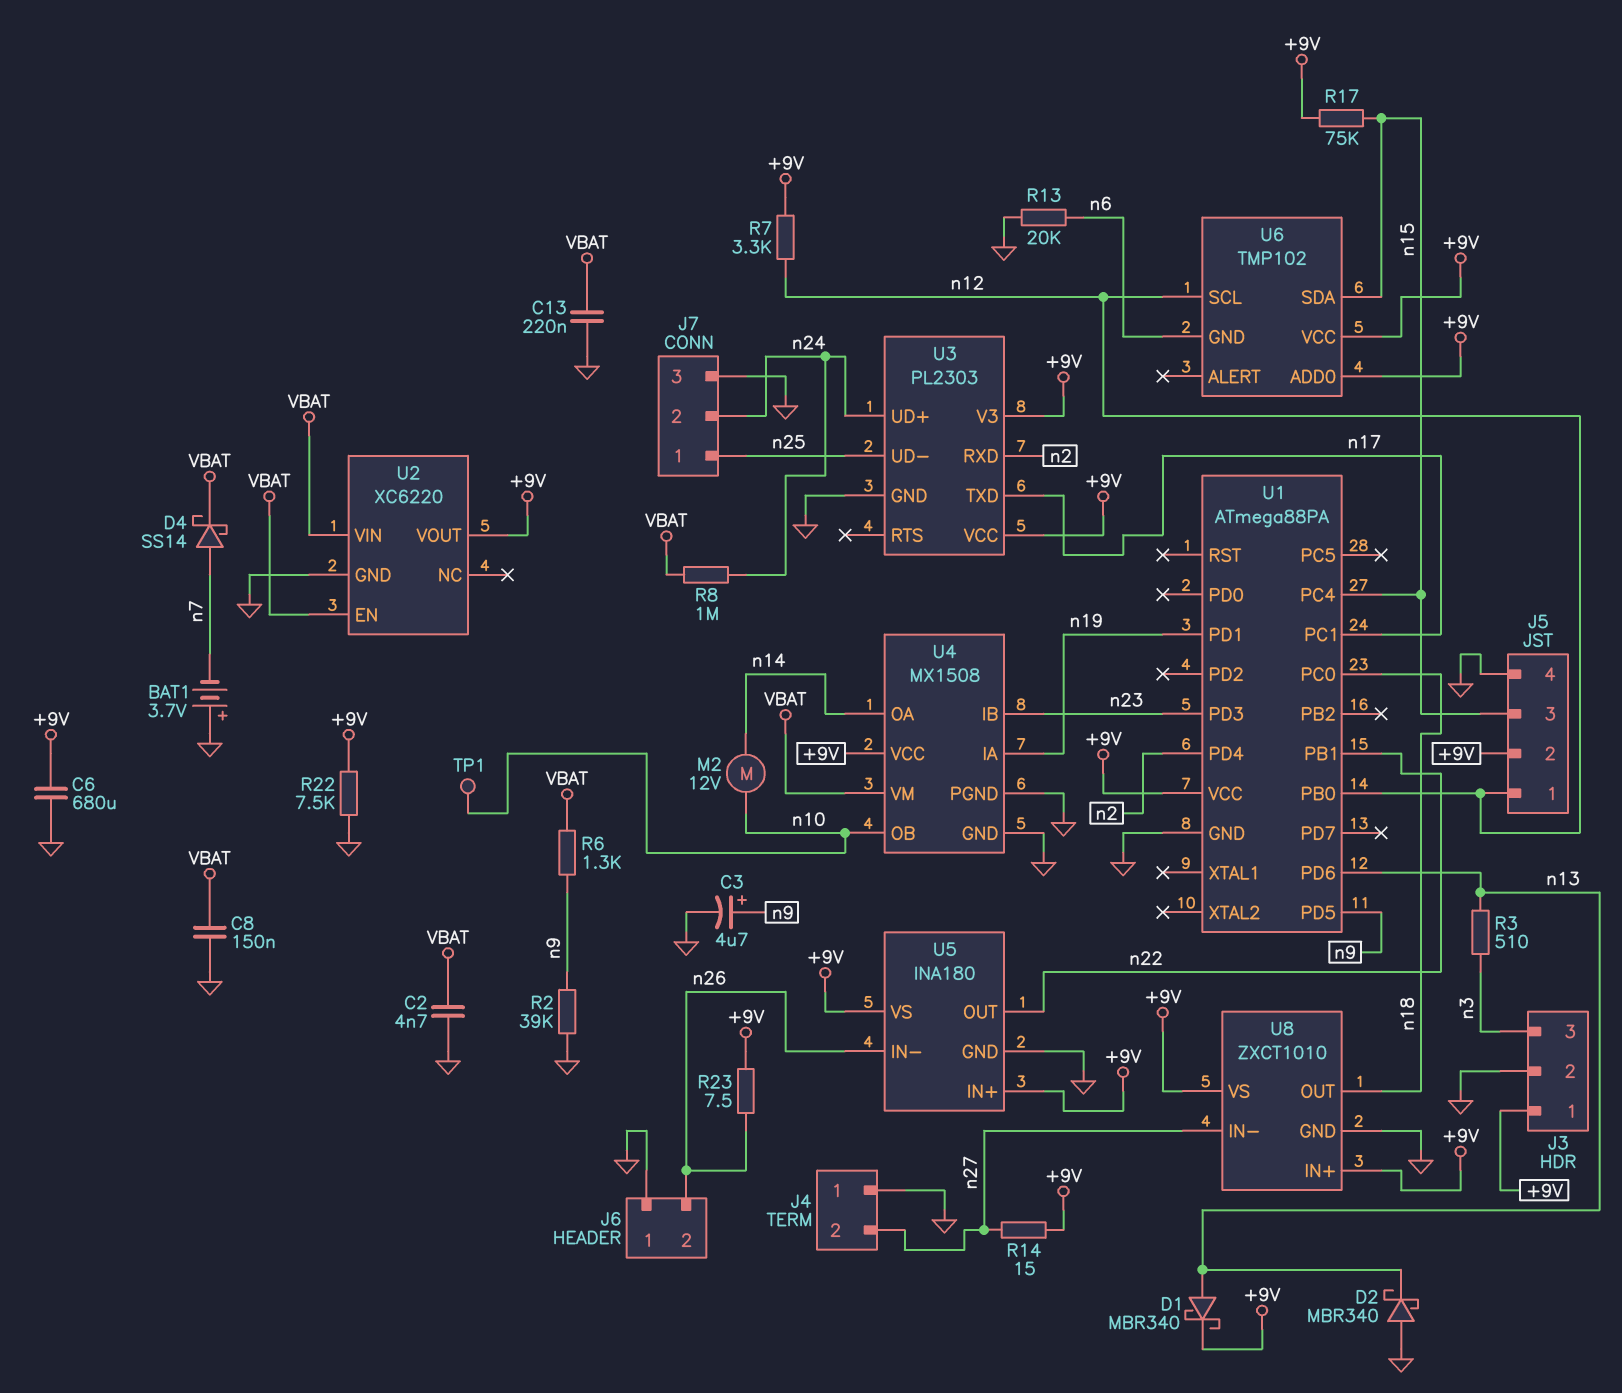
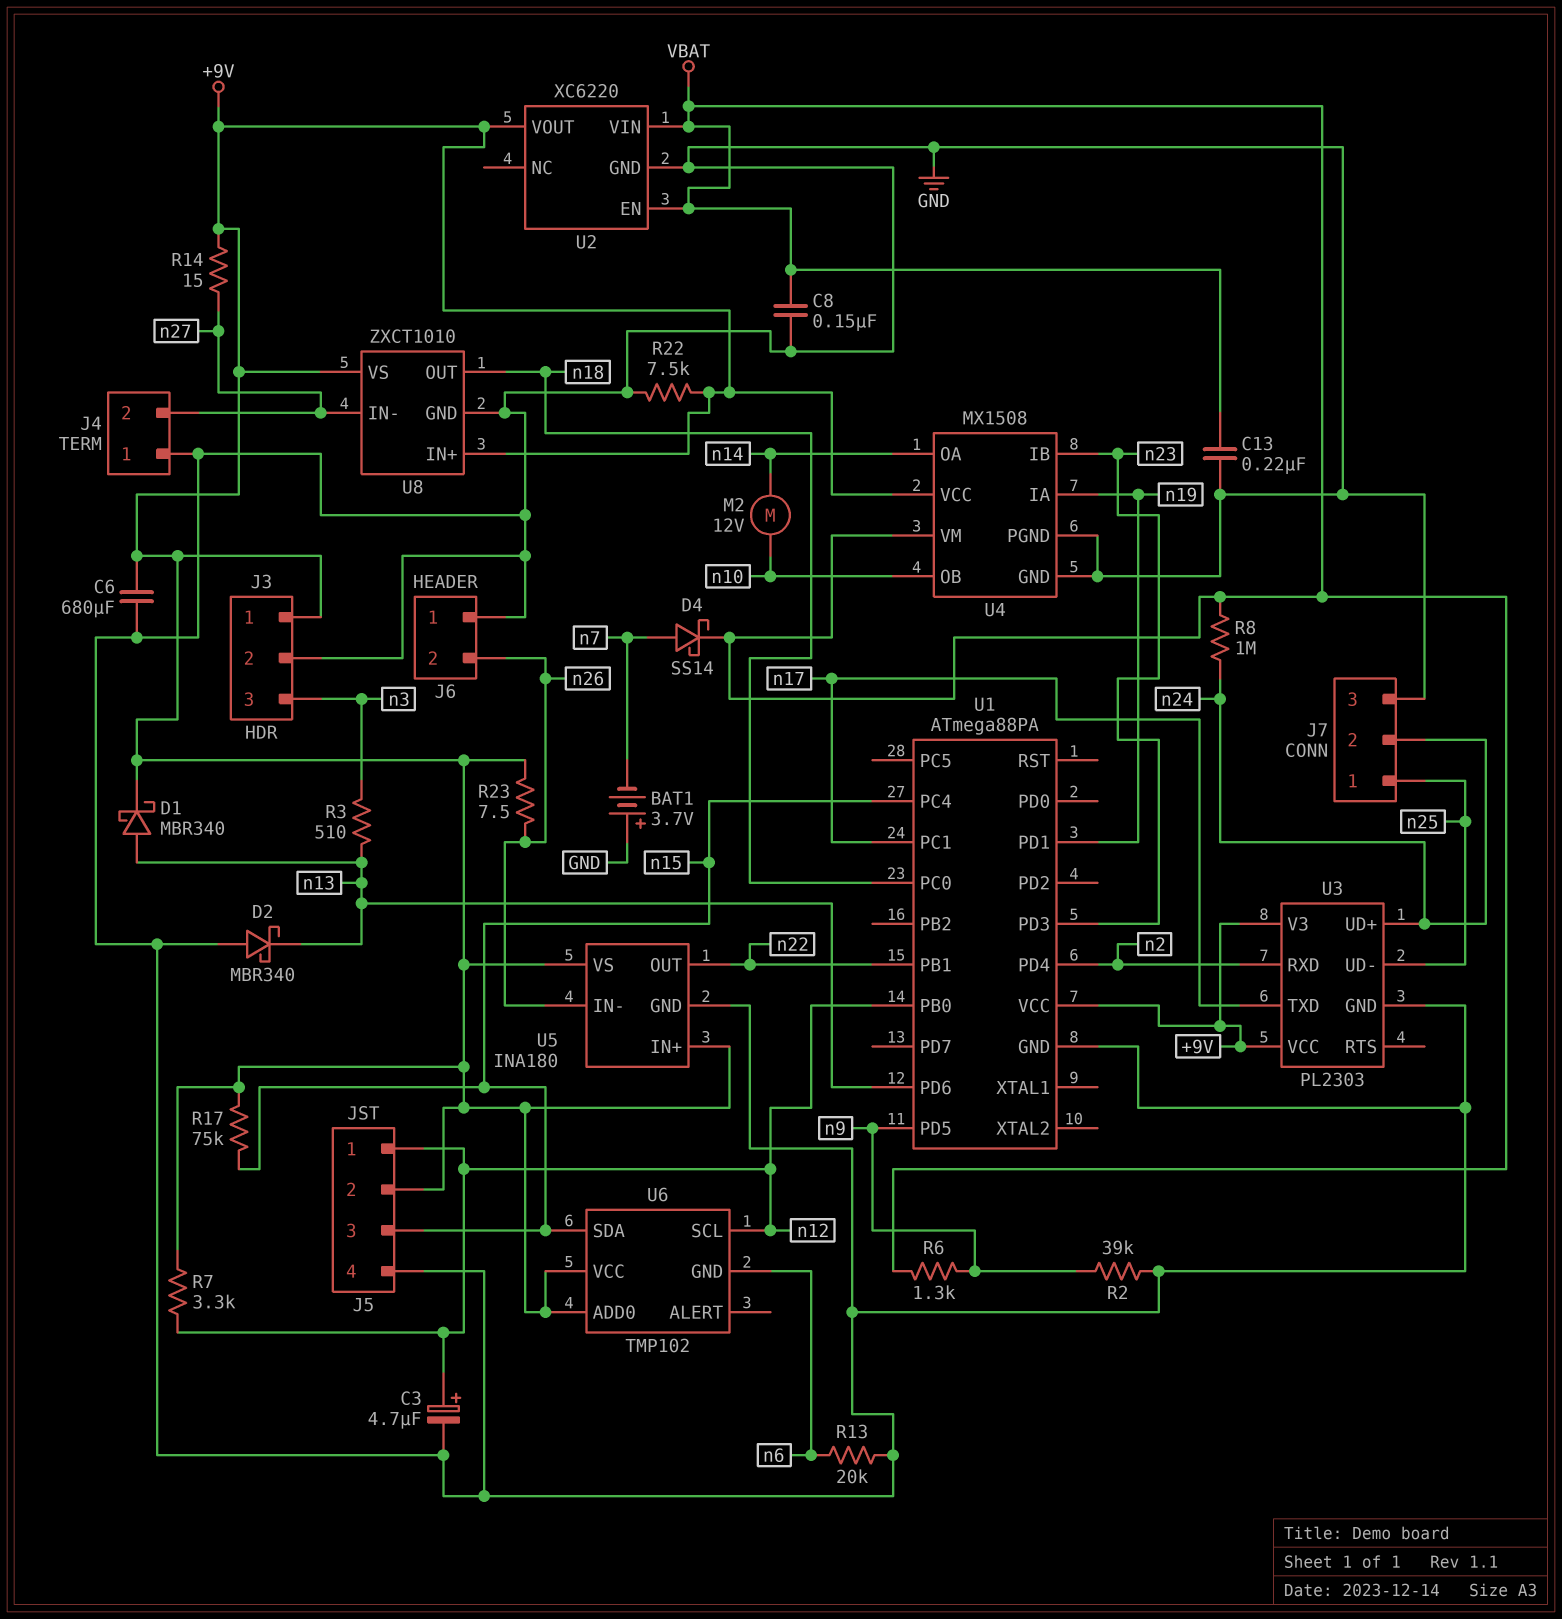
C2: 4.7nF (GND, VBAT) -> none
C3: 4.7uF (plus n9, minus GND) -> 4.7uF (plus n12, minus GND)
TP1: test point (n10) -> none

